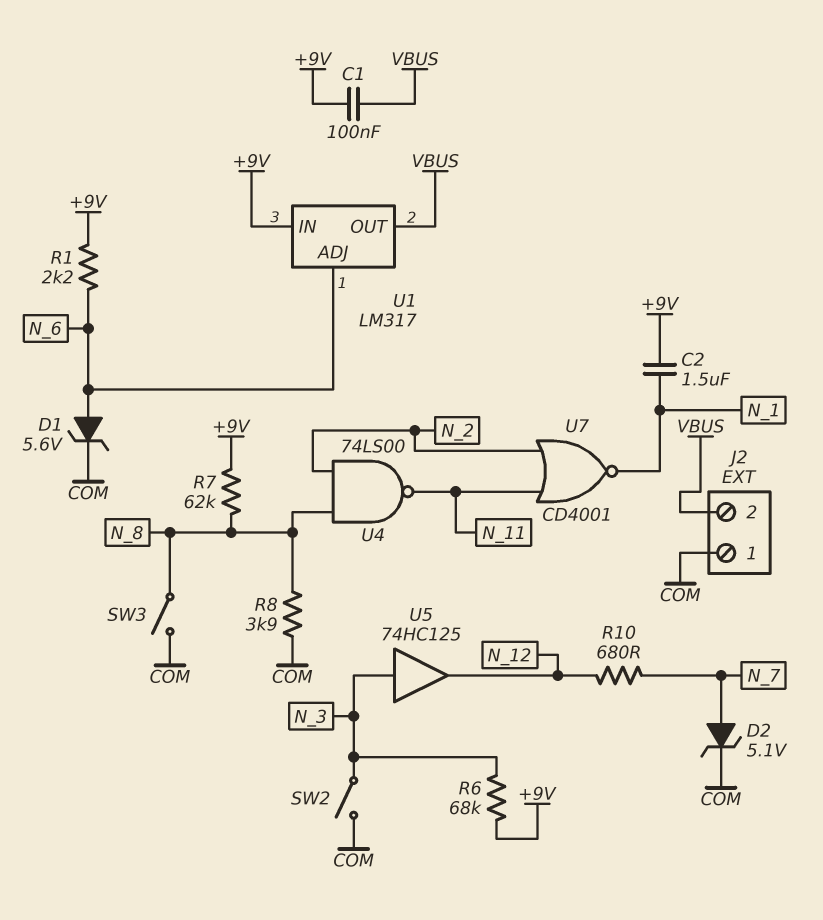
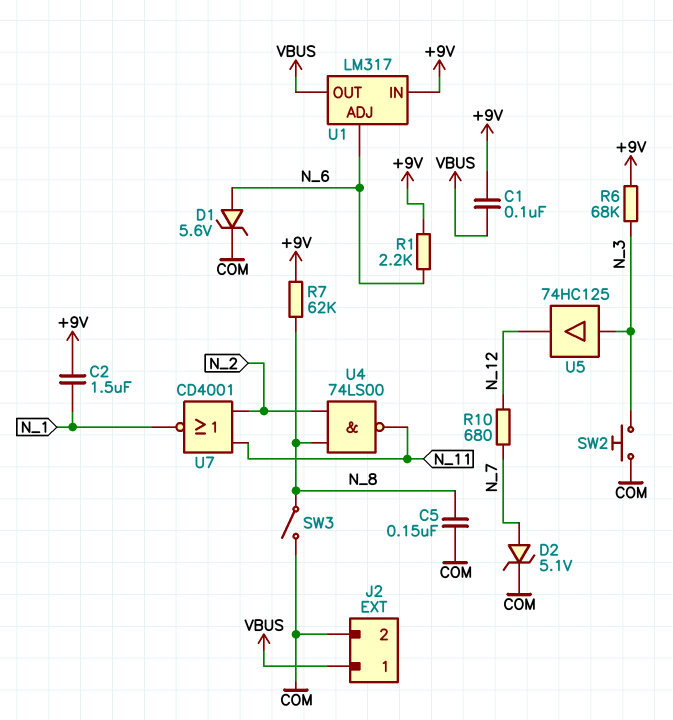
C5: none -> 150nF (COM, N_8)
J2 pin 1: COM -> VBUS
J2 pin 2: VBUS -> COM
R8: 3.9k (COM, N_8) -> none
SW2: switch (COM, N_3) -> button (COM, N_3)

